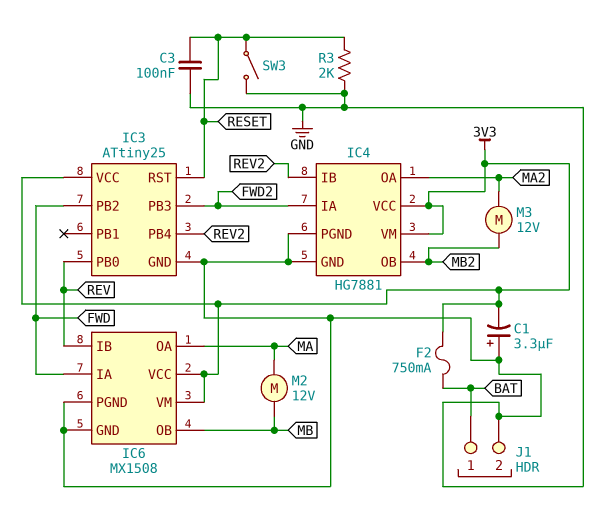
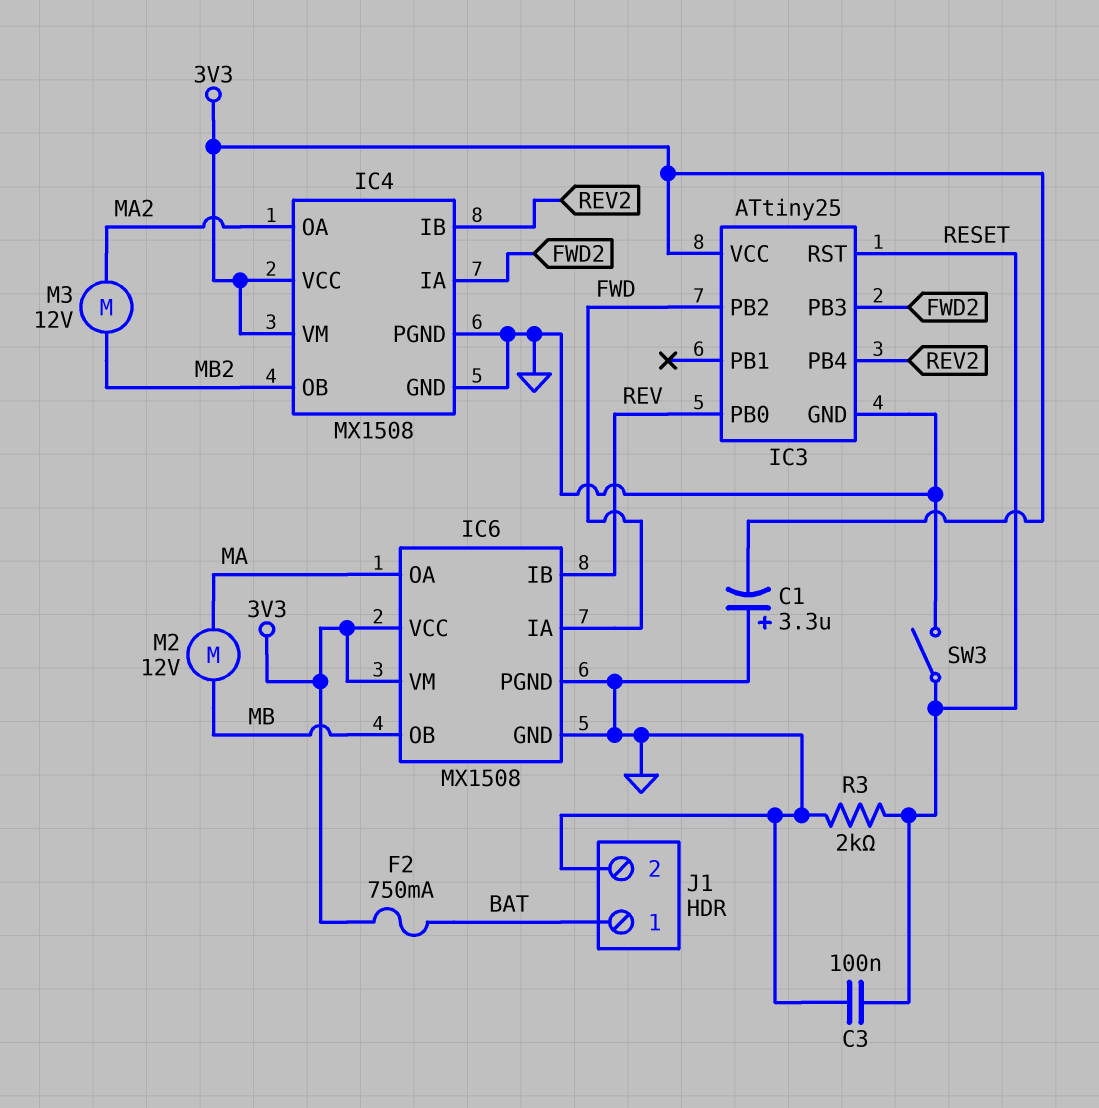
IC4: HG7881 -> MX1508

